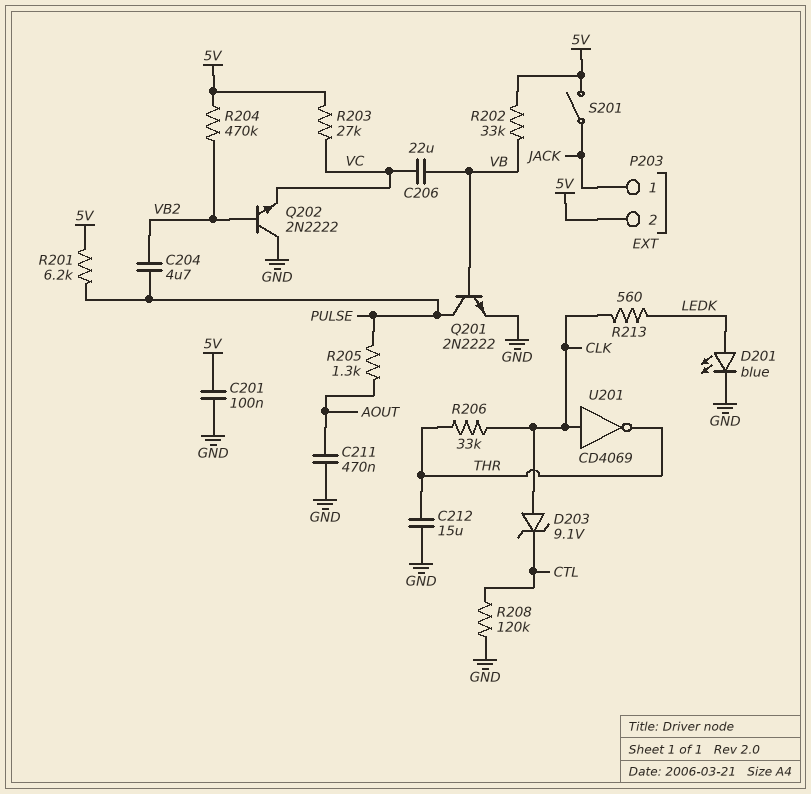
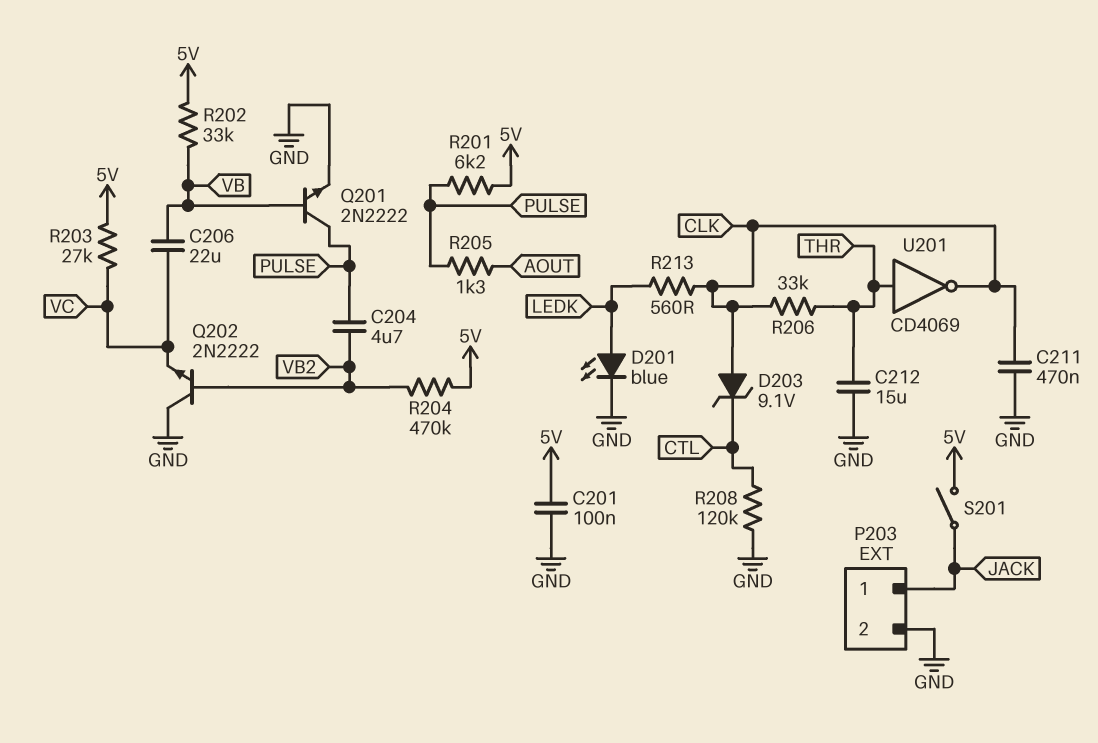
C211: 470nF (AOUT, GND) -> 470nF (CLK, GND)
P203 pin 2: 5V -> GND
U201: NOT CD4069 (in CLK, out THR) -> NOT CD4069 (in THR, out CLK)

